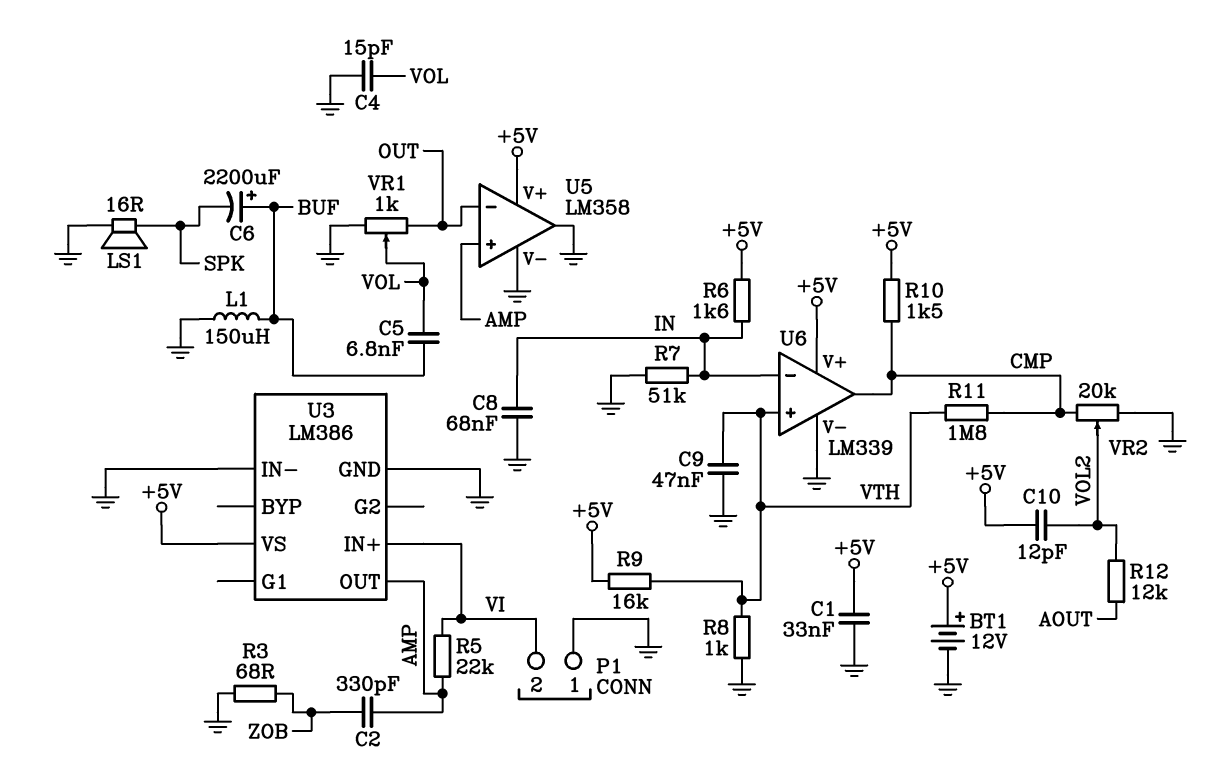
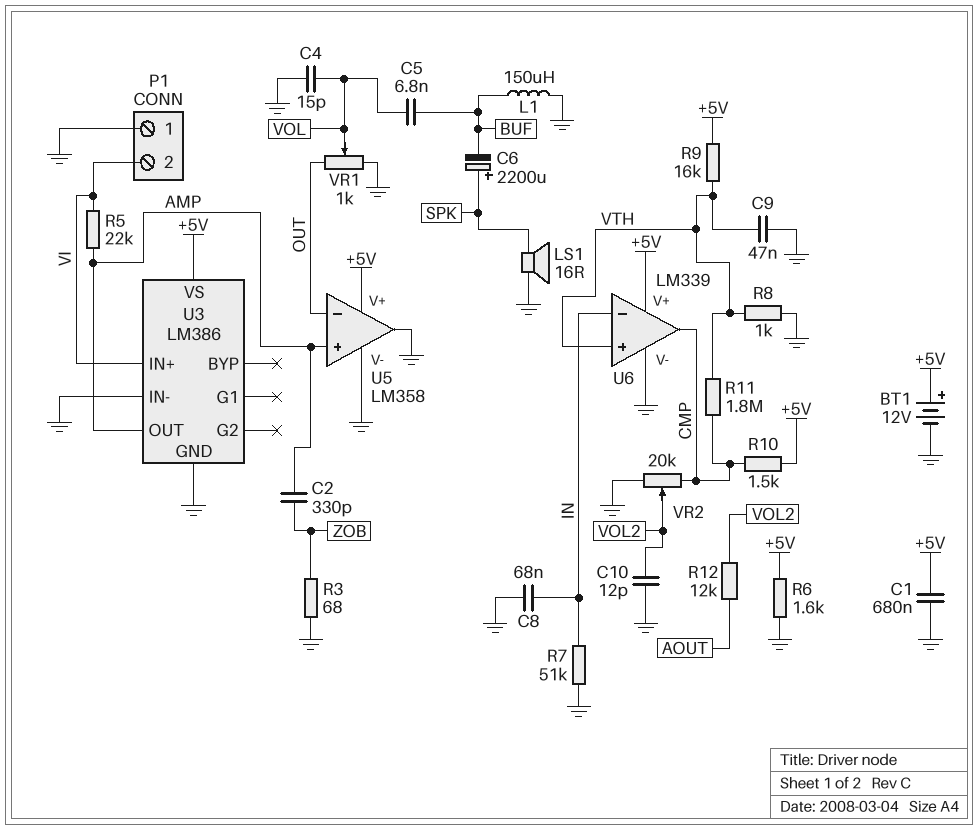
C1: 33nF (+5V, GND) -> 680nF (+5V, GND)
C6: 2200uF (plus BUF, minus SPK) -> 2200uF (plus SPK, minus BUF)
C10: 12pF (+5V, VOL2) -> 12pF (GND, VOL2)
R6: 1.6k (+5V, IN) -> 1.6k (+5V, GND)

